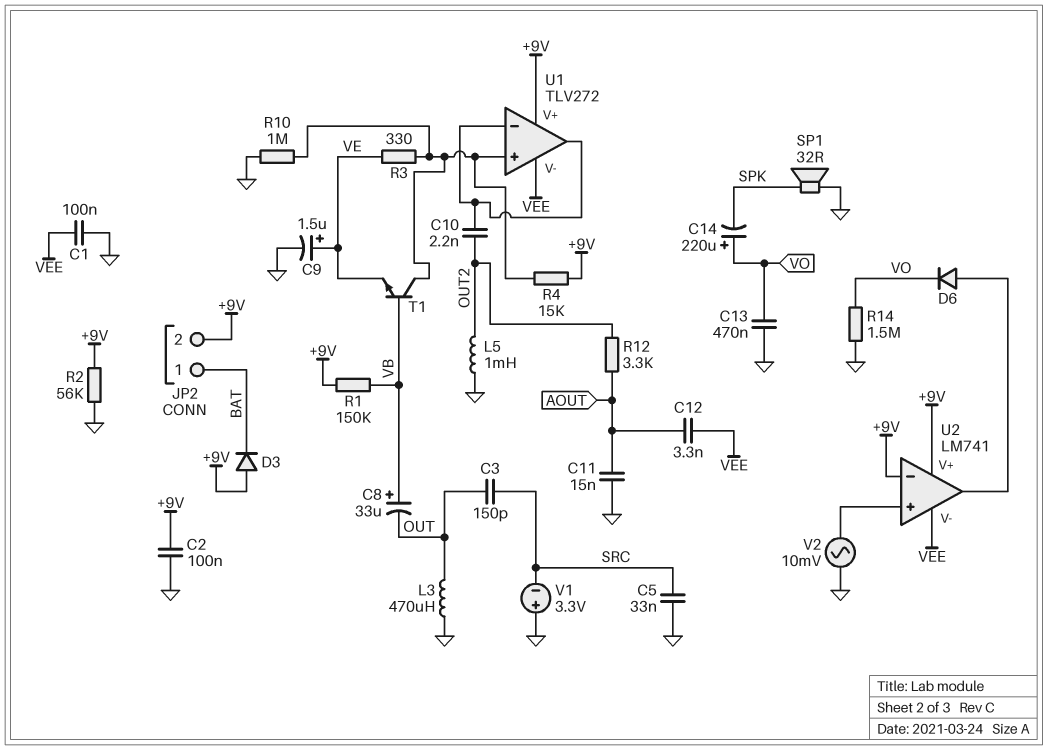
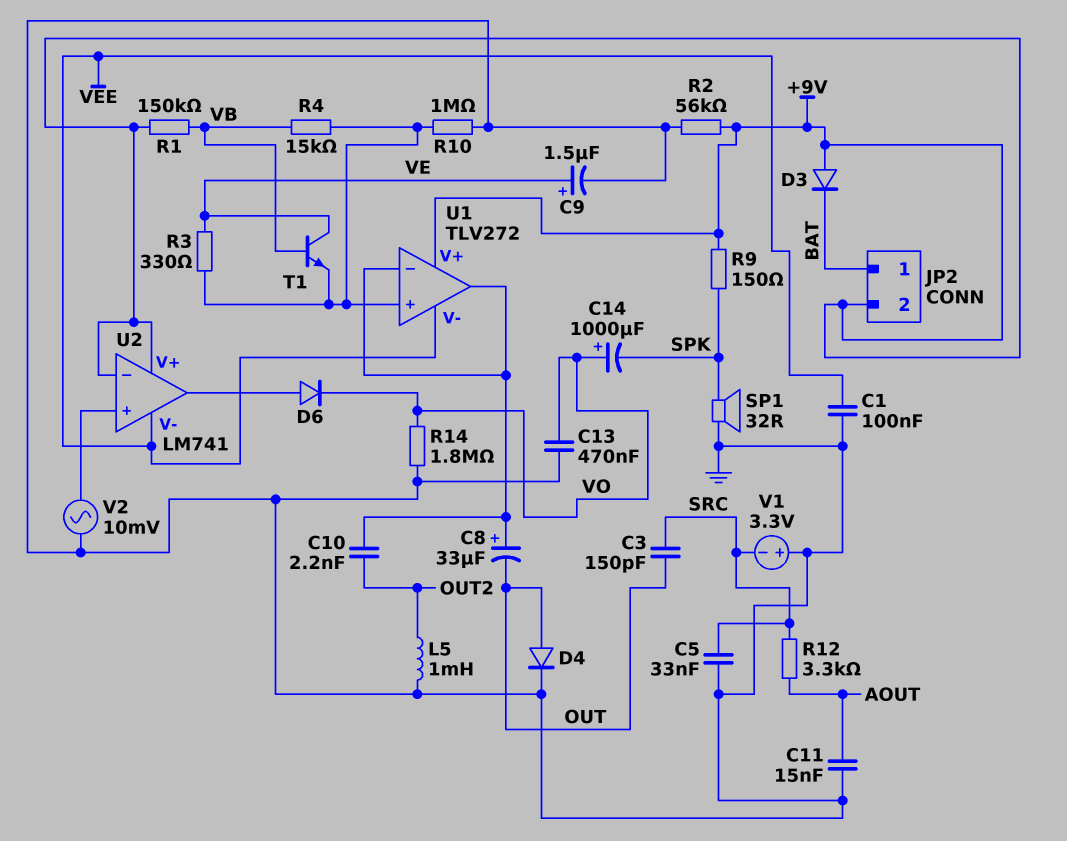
C2: 100nF (+9V, GND) -> none
C8: 33uF (plus VB, minus OUT) -> 33uF (plus U1/in-, minus OUT)
C12: 3.3nF (AOUT, VEE) -> none
C14: 220uF (plus VO, minus SPK) -> 1000uF (plus VO, minus SPK)
D4: none -> diode (A OUT, K GND)
L3: 470uH (GND, OUT) -> none
R4: 15k (+9V, U1/in+) -> 15k (U1/in+, VB)
R9: none -> 150 (+9V, SPK)
R12: 3.3k (AOUT, OUT2) -> 3.3k (AOUT, SRC)
R14: 1.5M (GND, VO) -> 1.8M (GND, VO)
T1: NPN (B VB, C U1/in+, E VE) -> NPN (B VB, C VE, E U1/in+)

